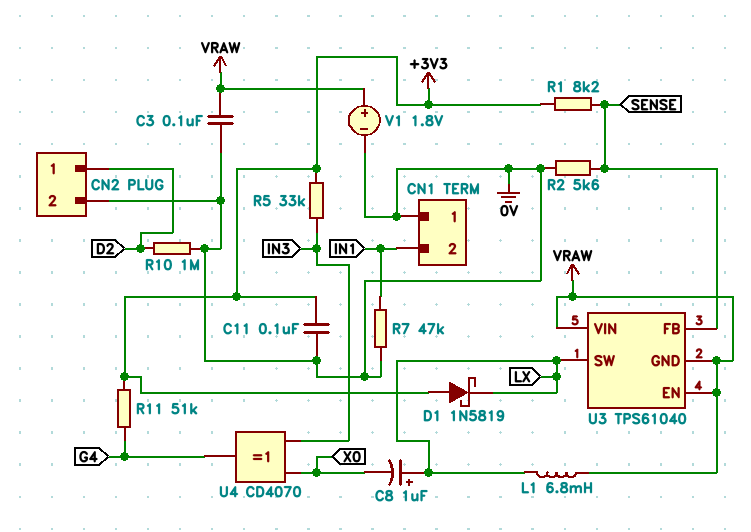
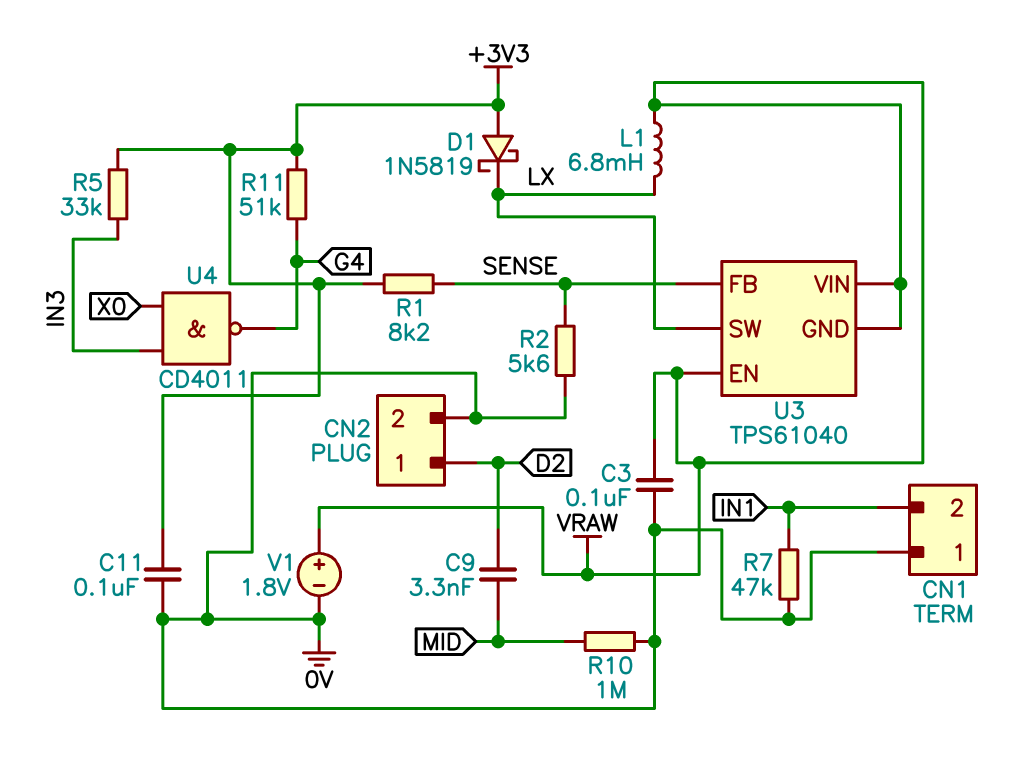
C8: 1uF (plus LX, minus X0) -> none
C9: none -> 3.3nF (D2, MID)
R10: 1M (0V, D2) -> 1M (0V, MID)
U4: XOR CD4070 (in IN3, in X0, out G4) -> NAND CD4011 (in IN3, in X0, out G4)

